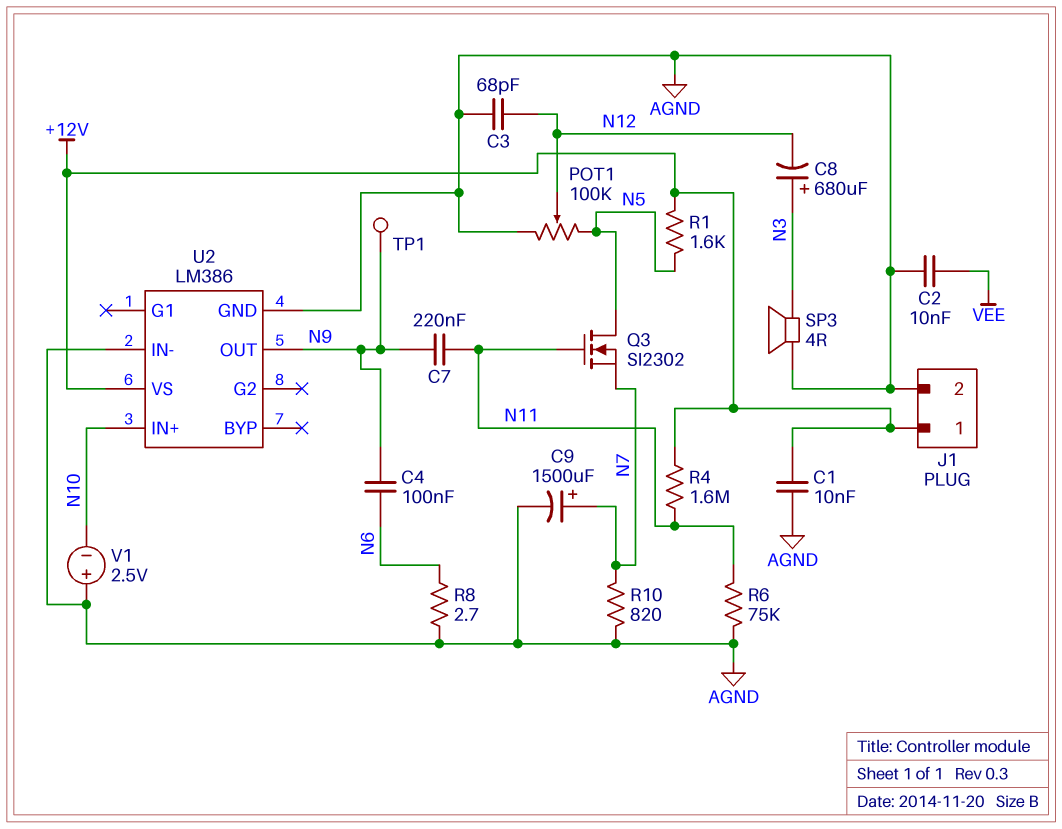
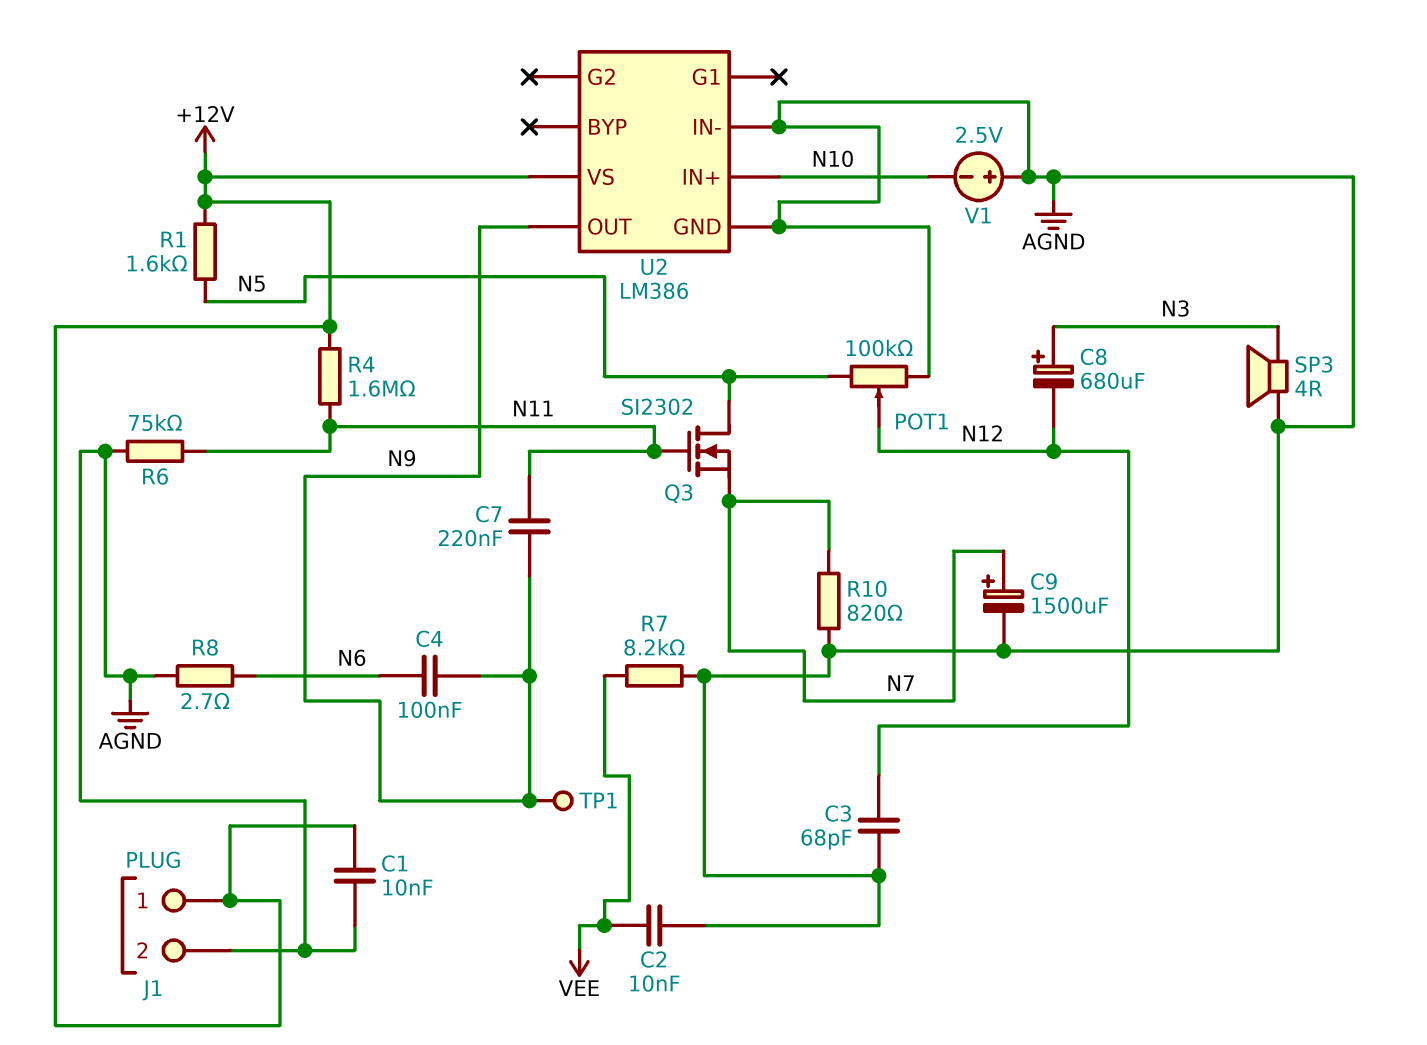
R7: none -> 8.2k (AGND, VEE)

